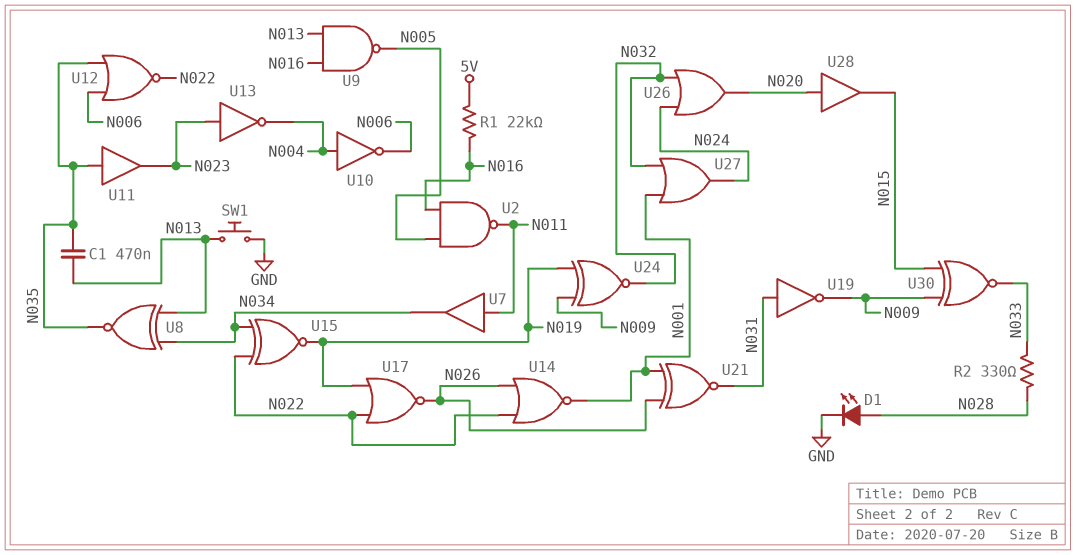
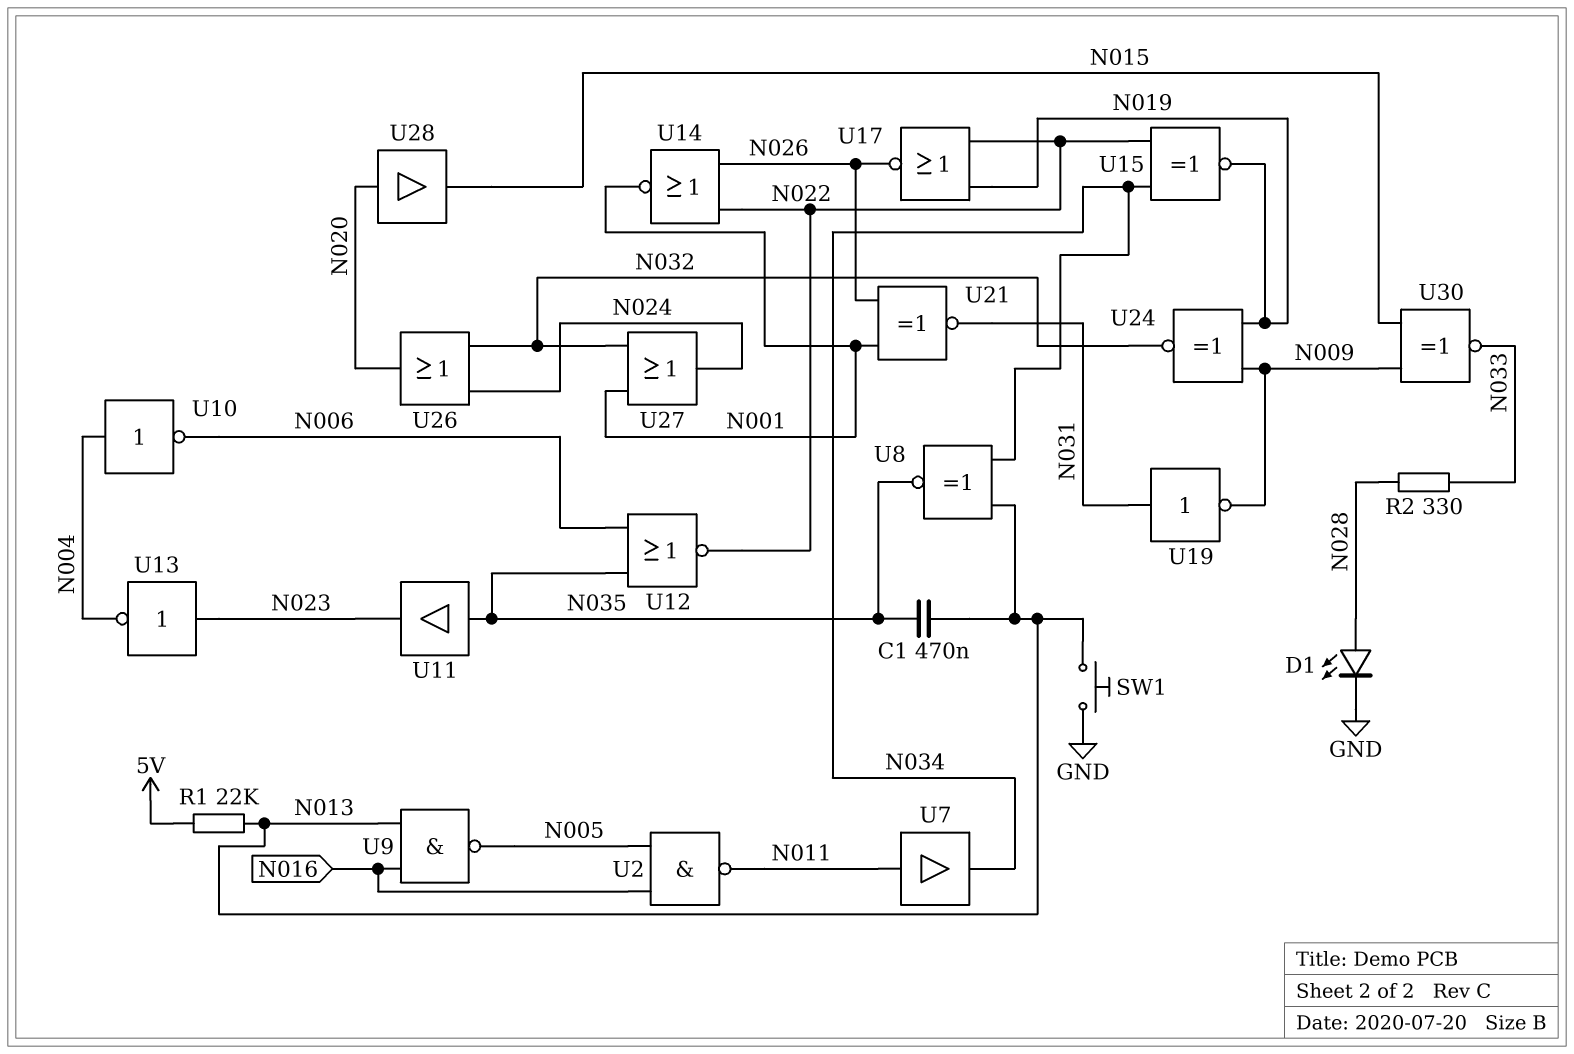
R1: 22k (5V, N016) -> 22k (5V, N013)

